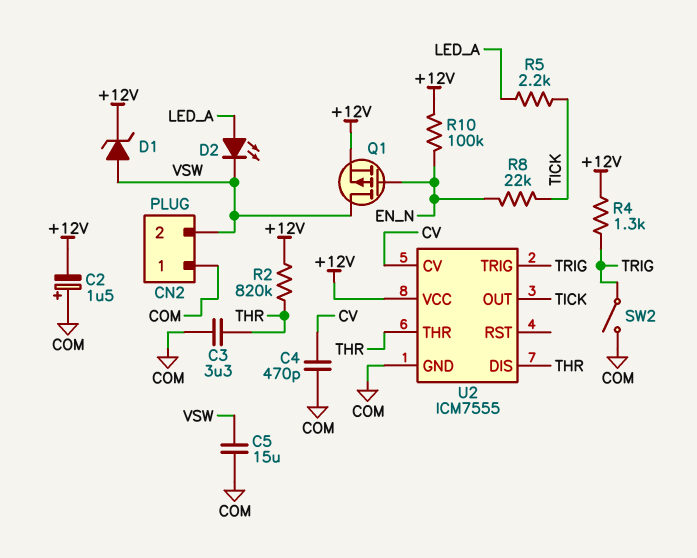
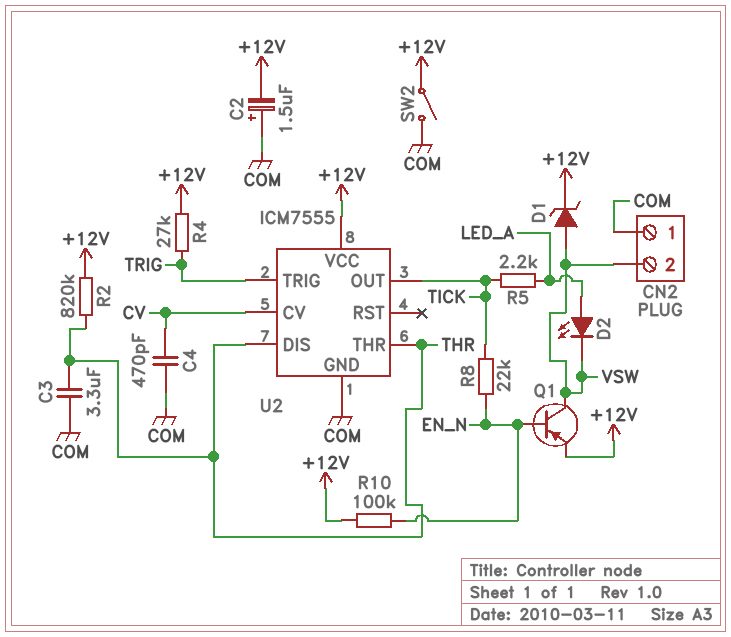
C5: 15uF (COM, VSW) -> none
Q1: PMOS (G EN_N, D VSW, S +12V) -> PNP (B EN_N, C VSW, E +12V)
R4: 1.3k (+12V, TRIG) -> 27k (+12V, TRIG)
SW2: switch (COM, TRIG) -> switch (+12V, COM)

